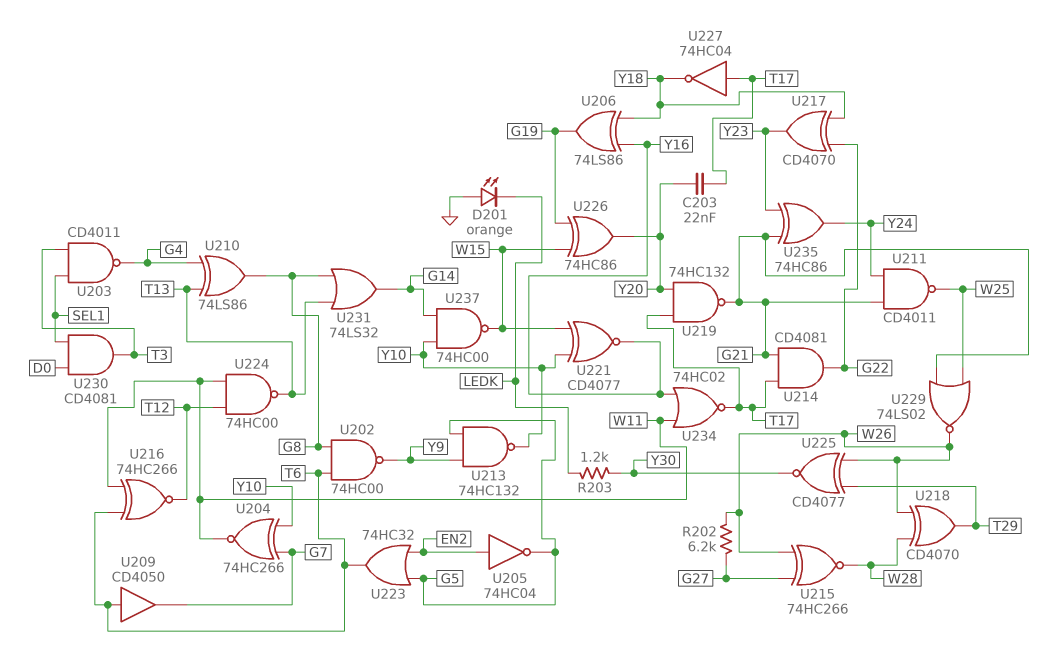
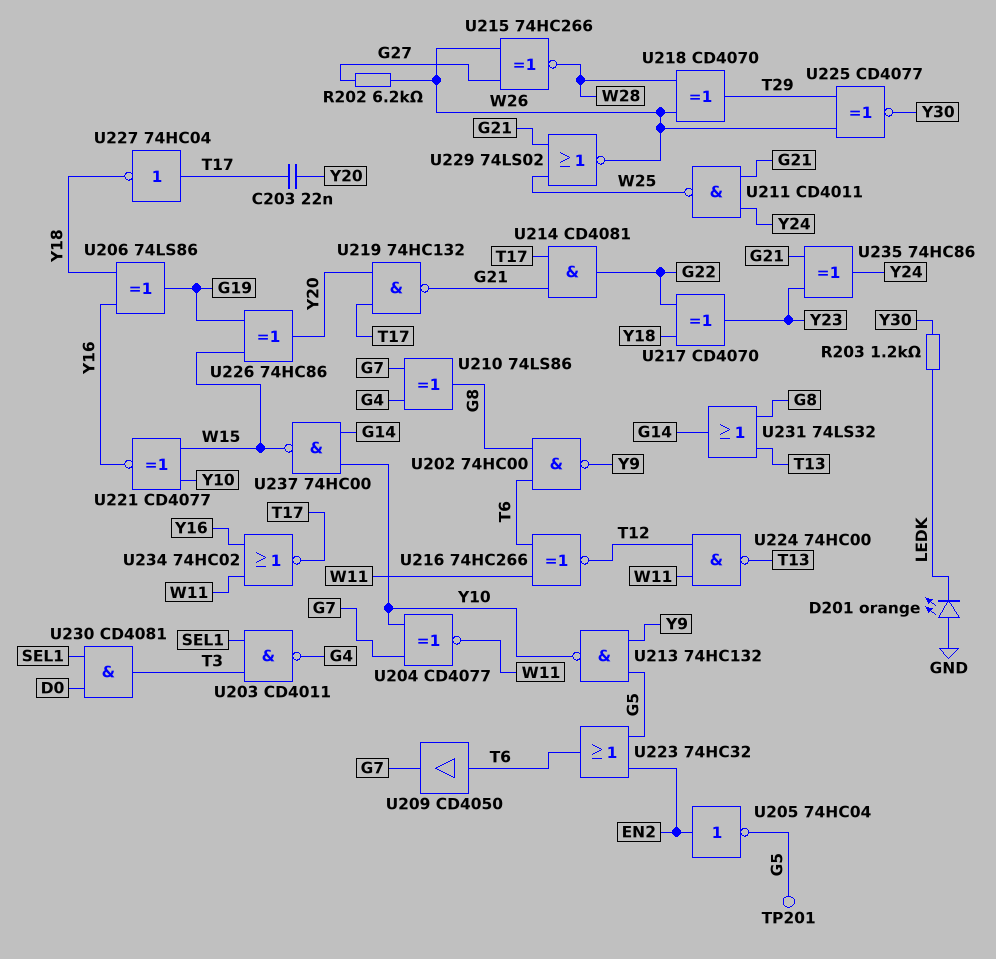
TP201: none -> test point (G5)
U204: XNOR 74HC266 (in G7, in Y10, out W11) -> XNOR CD4077 (in G7, in Y10, out W11)
U210: XOR 74LS86 (in G4, in T13, out G8) -> XOR 74LS86 (in G4, in G7, out G8)

